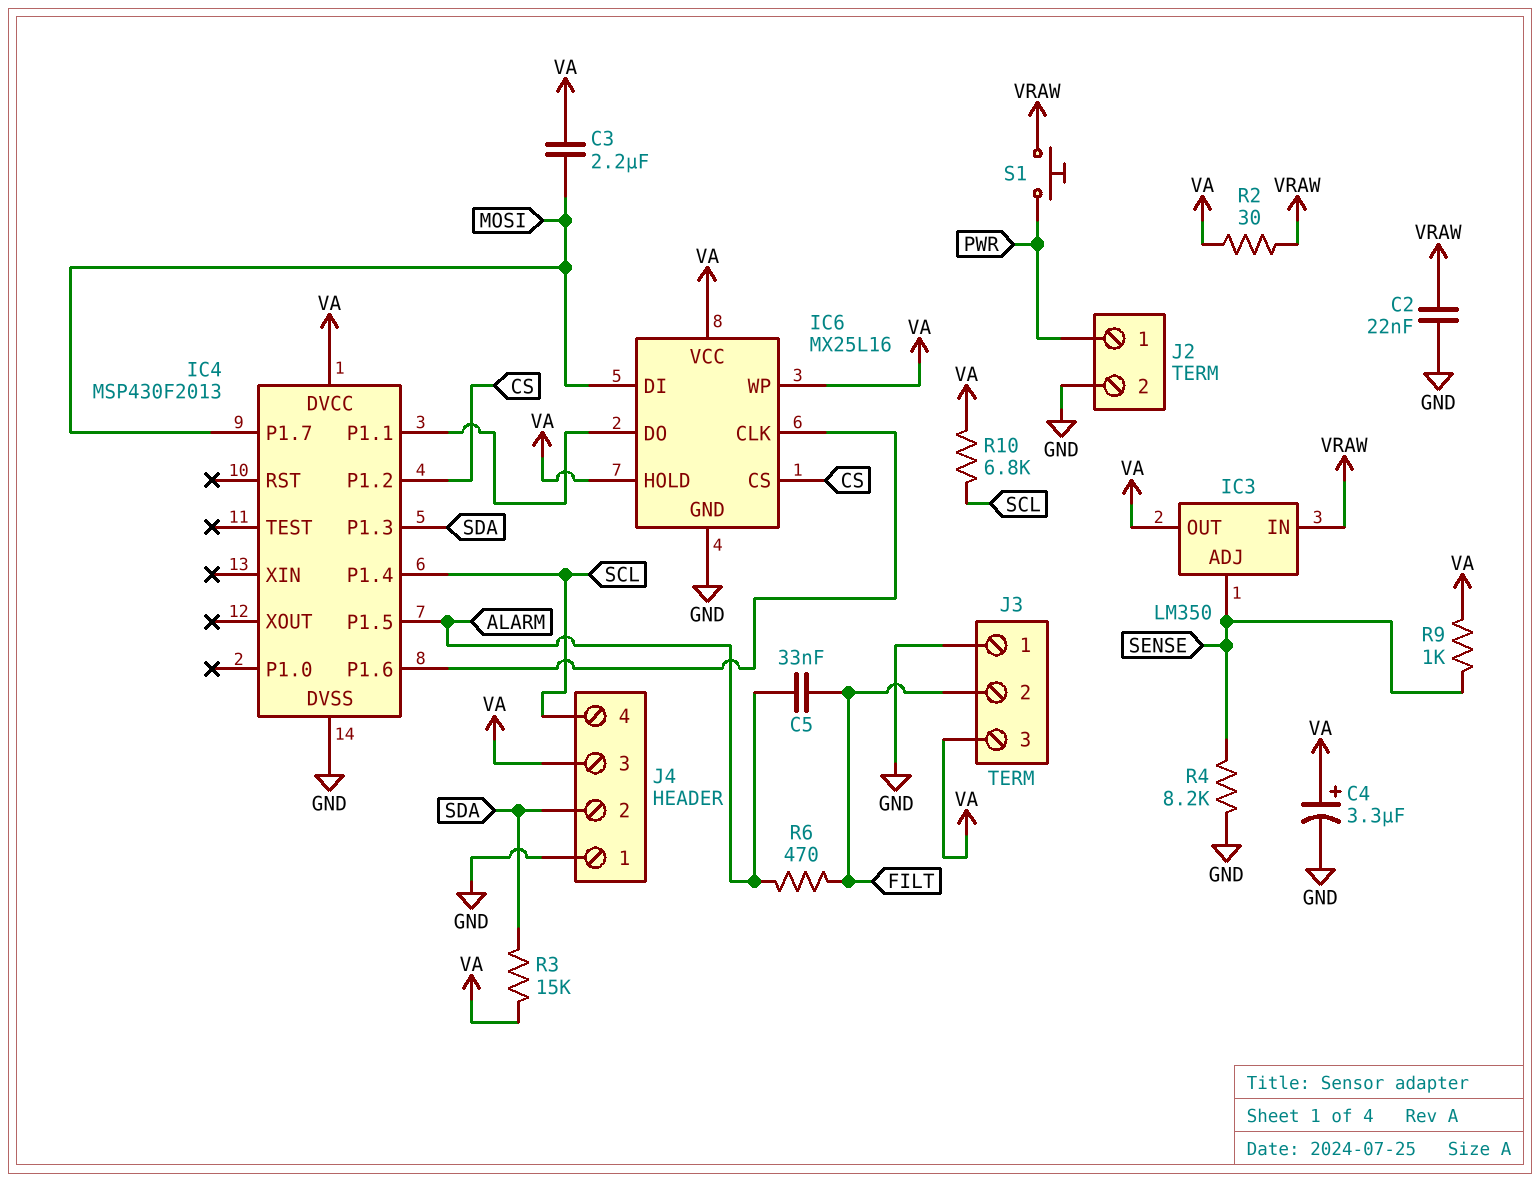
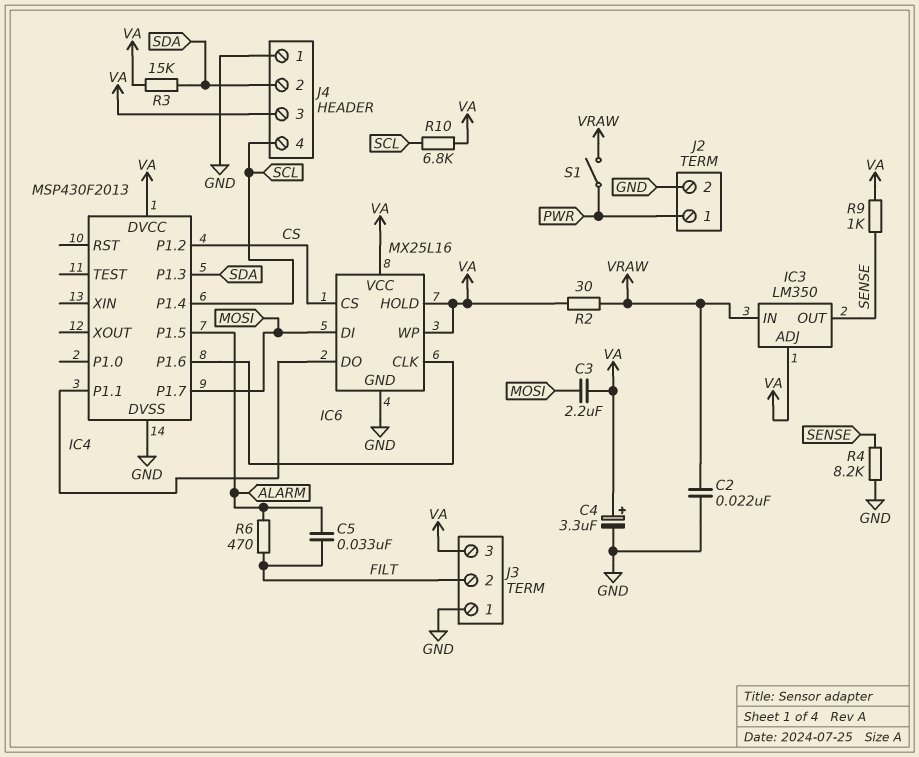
IC3 pin ADJ: SENSE -> VA
IC3 pin OUT: VA -> SENSE
S1: button (PWR, VRAW) -> switch (PWR, VRAW)

